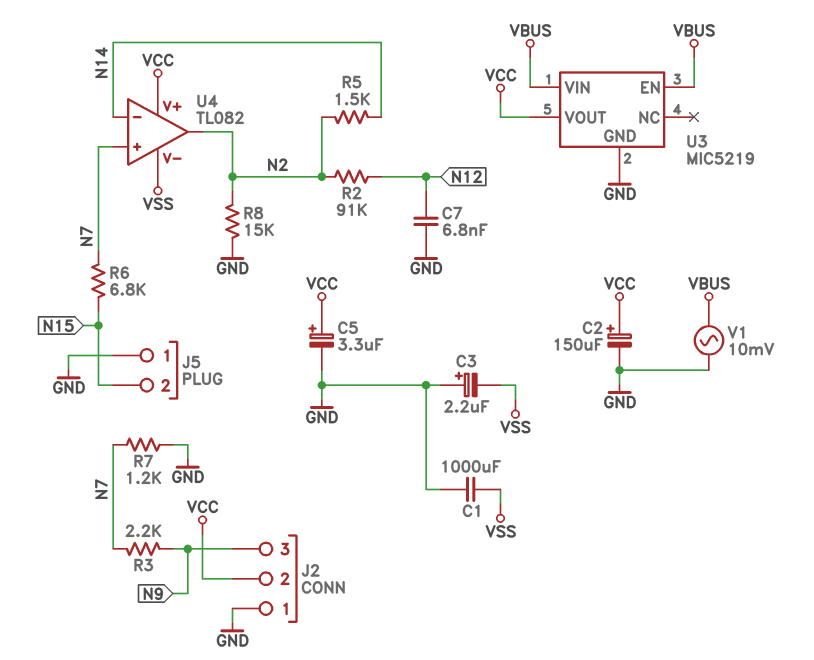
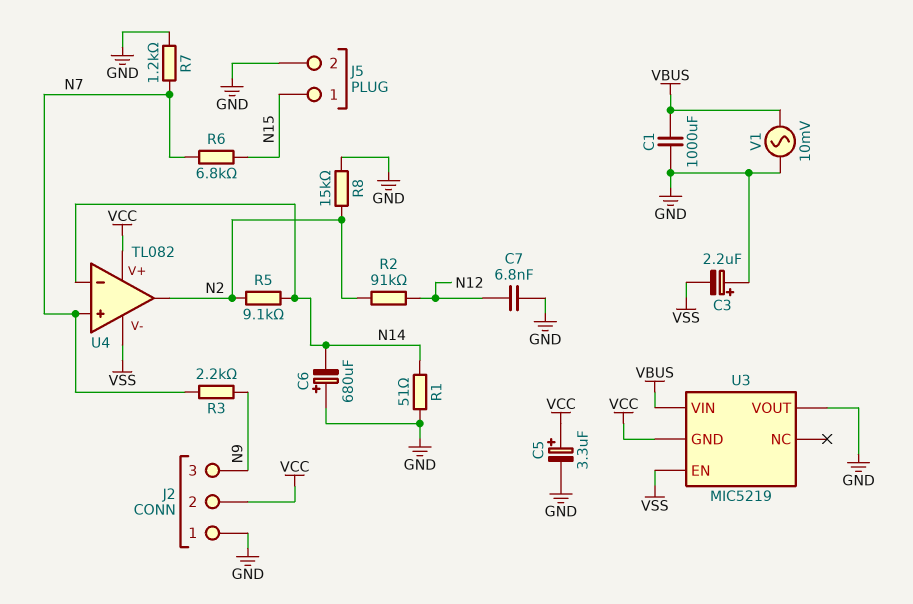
C1: 1000uF (GND, VSS) -> 1000uF (GND, VBUS)
C2: 150uF (plus VCC, minus GND) -> none
C6: none -> 680uF (plus GND, minus N14)
J5 pin 1: GND -> N15
J5 pin 2: N15 -> GND
R1: none -> 51 (GND, N14)
R5: 1.5k (N2, N14) -> 9.1k (N2, N14)
U3 pin EN: VBUS -> VSS
U3 pin GND: GND -> VCC
U3 pin VOUT: VCC -> GND

